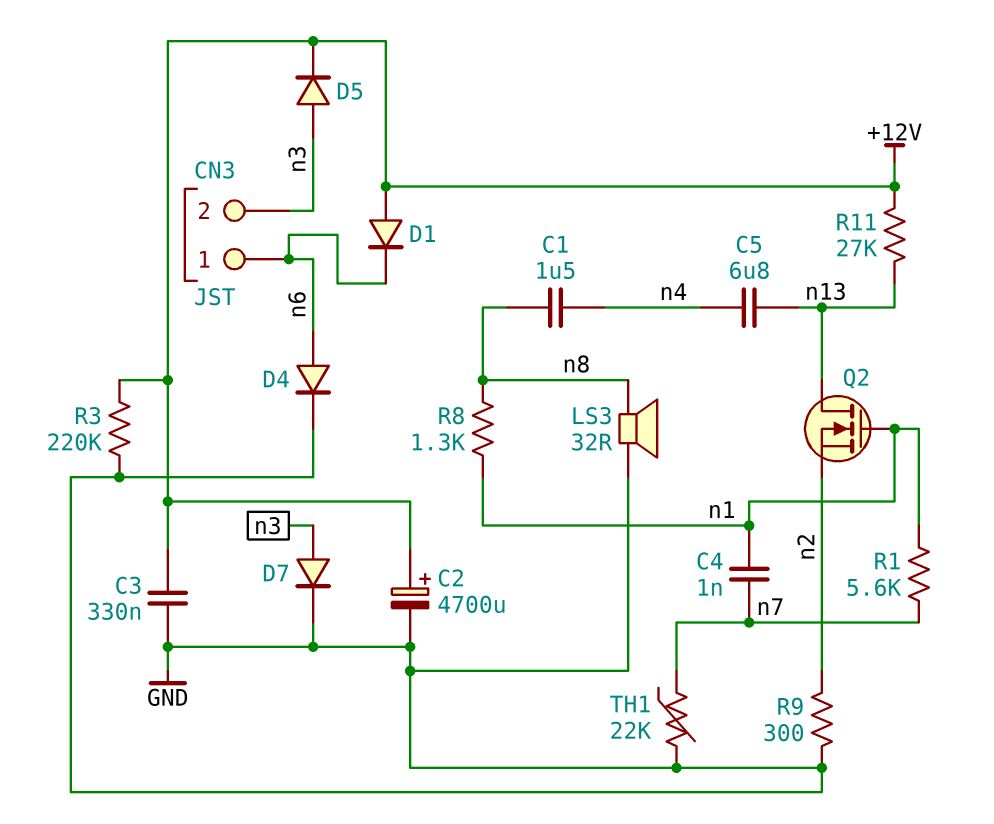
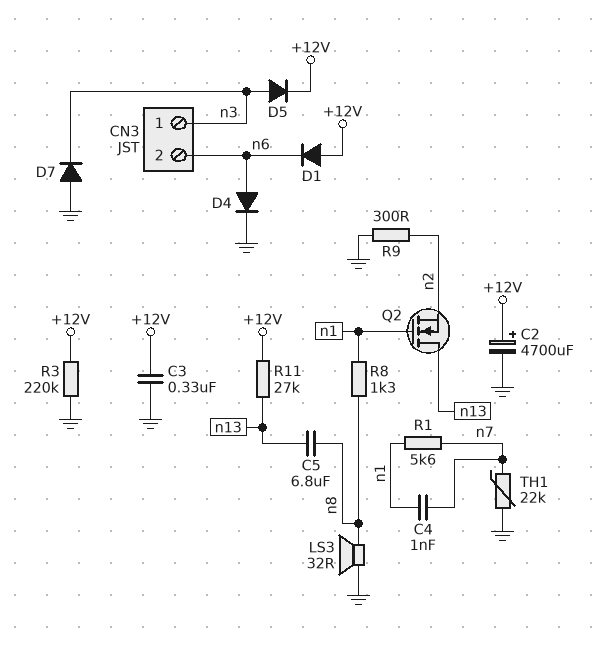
C1: 1.5uF (n4, n8) -> none
C5: 6.8uF (n4, n13) -> 6.8uF (n8, n13)
CN3 pin 1: n6 -> n3
CN3 pin 2: n3 -> n6
D7: diode (A n3, K GND) -> diode (A GND, K n3)

